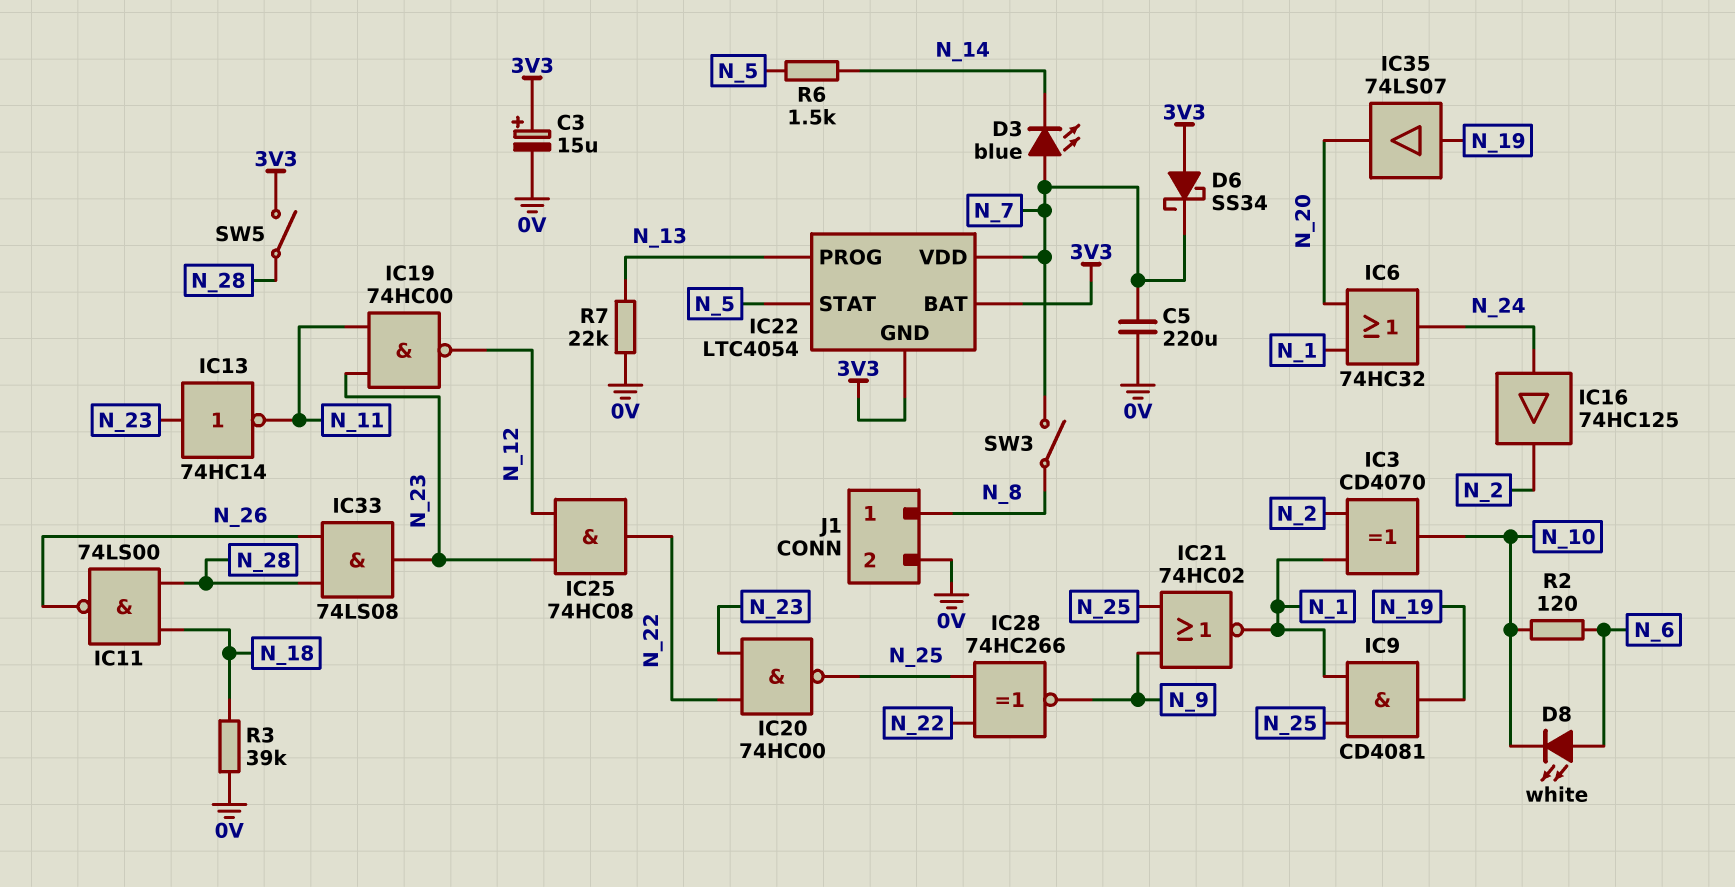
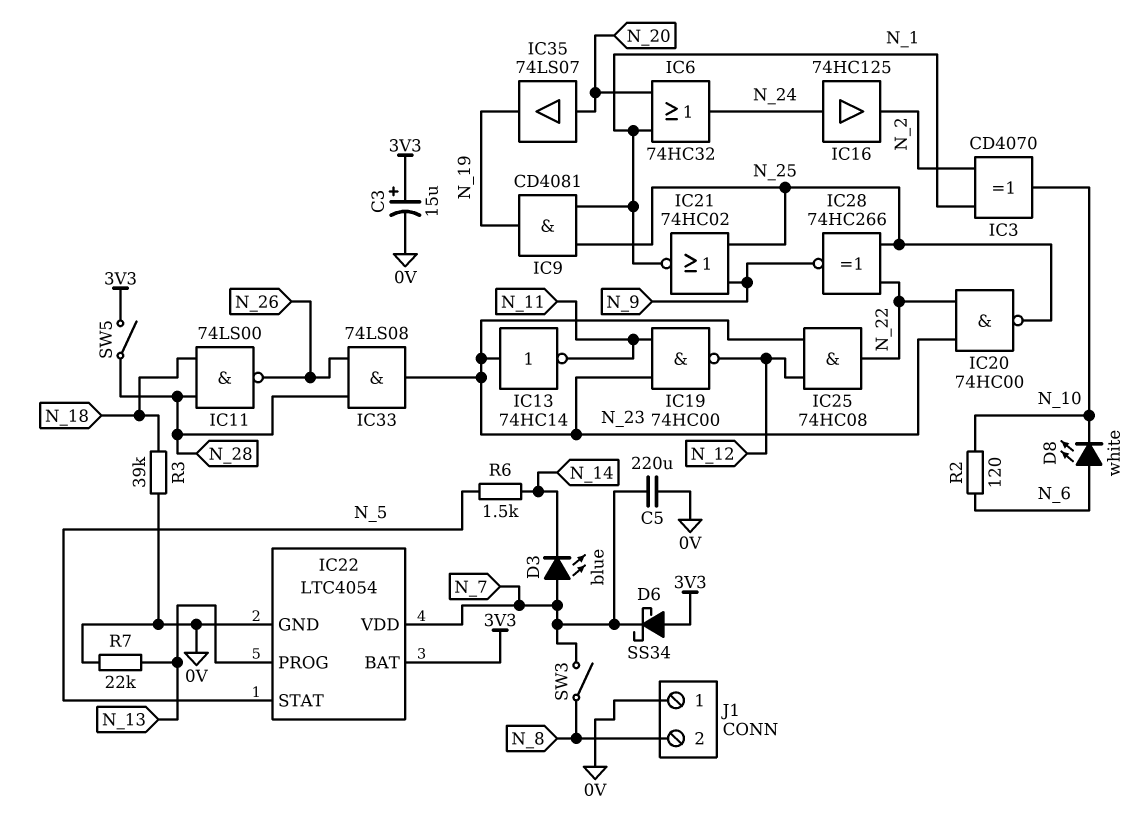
IC22 pin GND: 3V3 -> 0V
IC35: buffer 74LS07 (in N_19, out N_20) -> buffer 74LS07 (in N_20, out N_19)
J1 pin 1: N_8 -> 0V
J1 pin 2: 0V -> N_8

